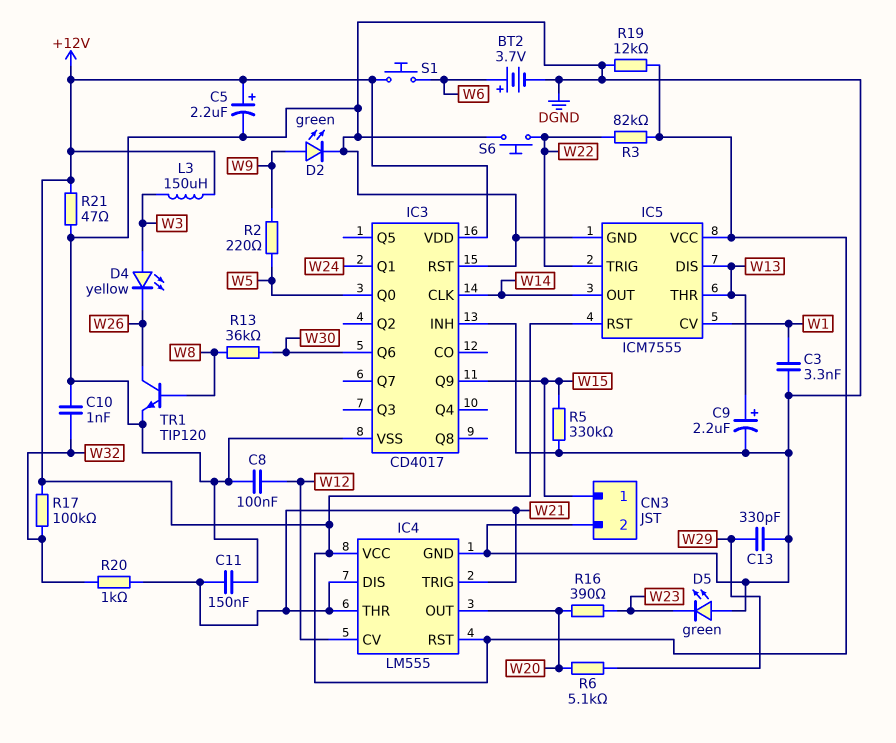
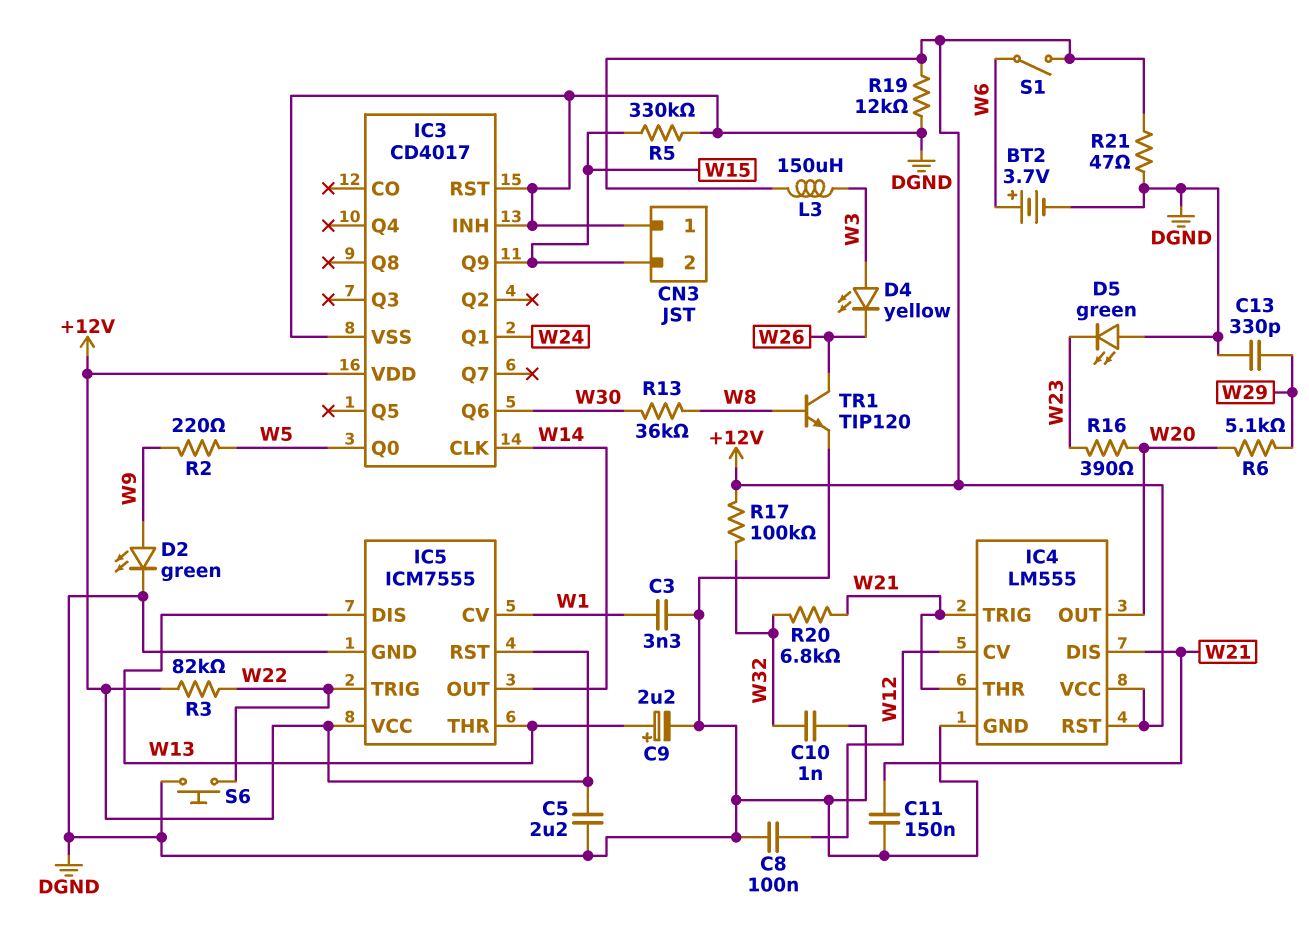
C5: 2.2uF (plus +12V, minus DGND) -> 2.2uF (+12V, DGND)
CN3 pin 1: W15 -> DGND
CN3 pin 2: DGND -> W15
R20: 1k (W21, W32) -> 6.8k (W21, W32)
S1: button (+12V, W6) -> switch (+12V, W6)

